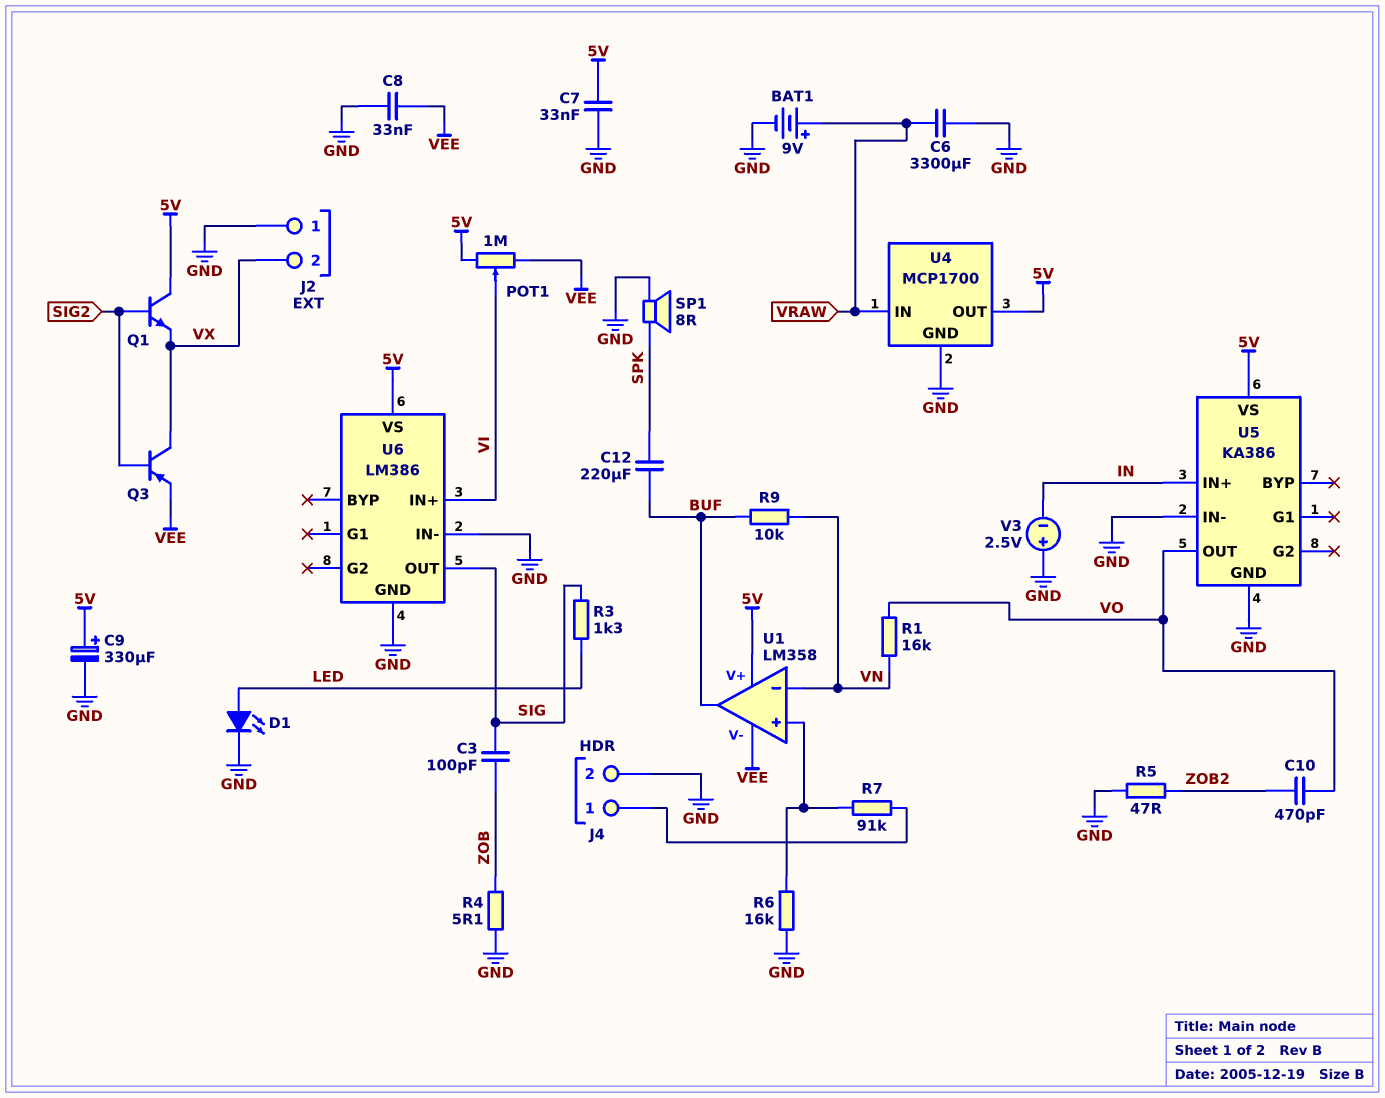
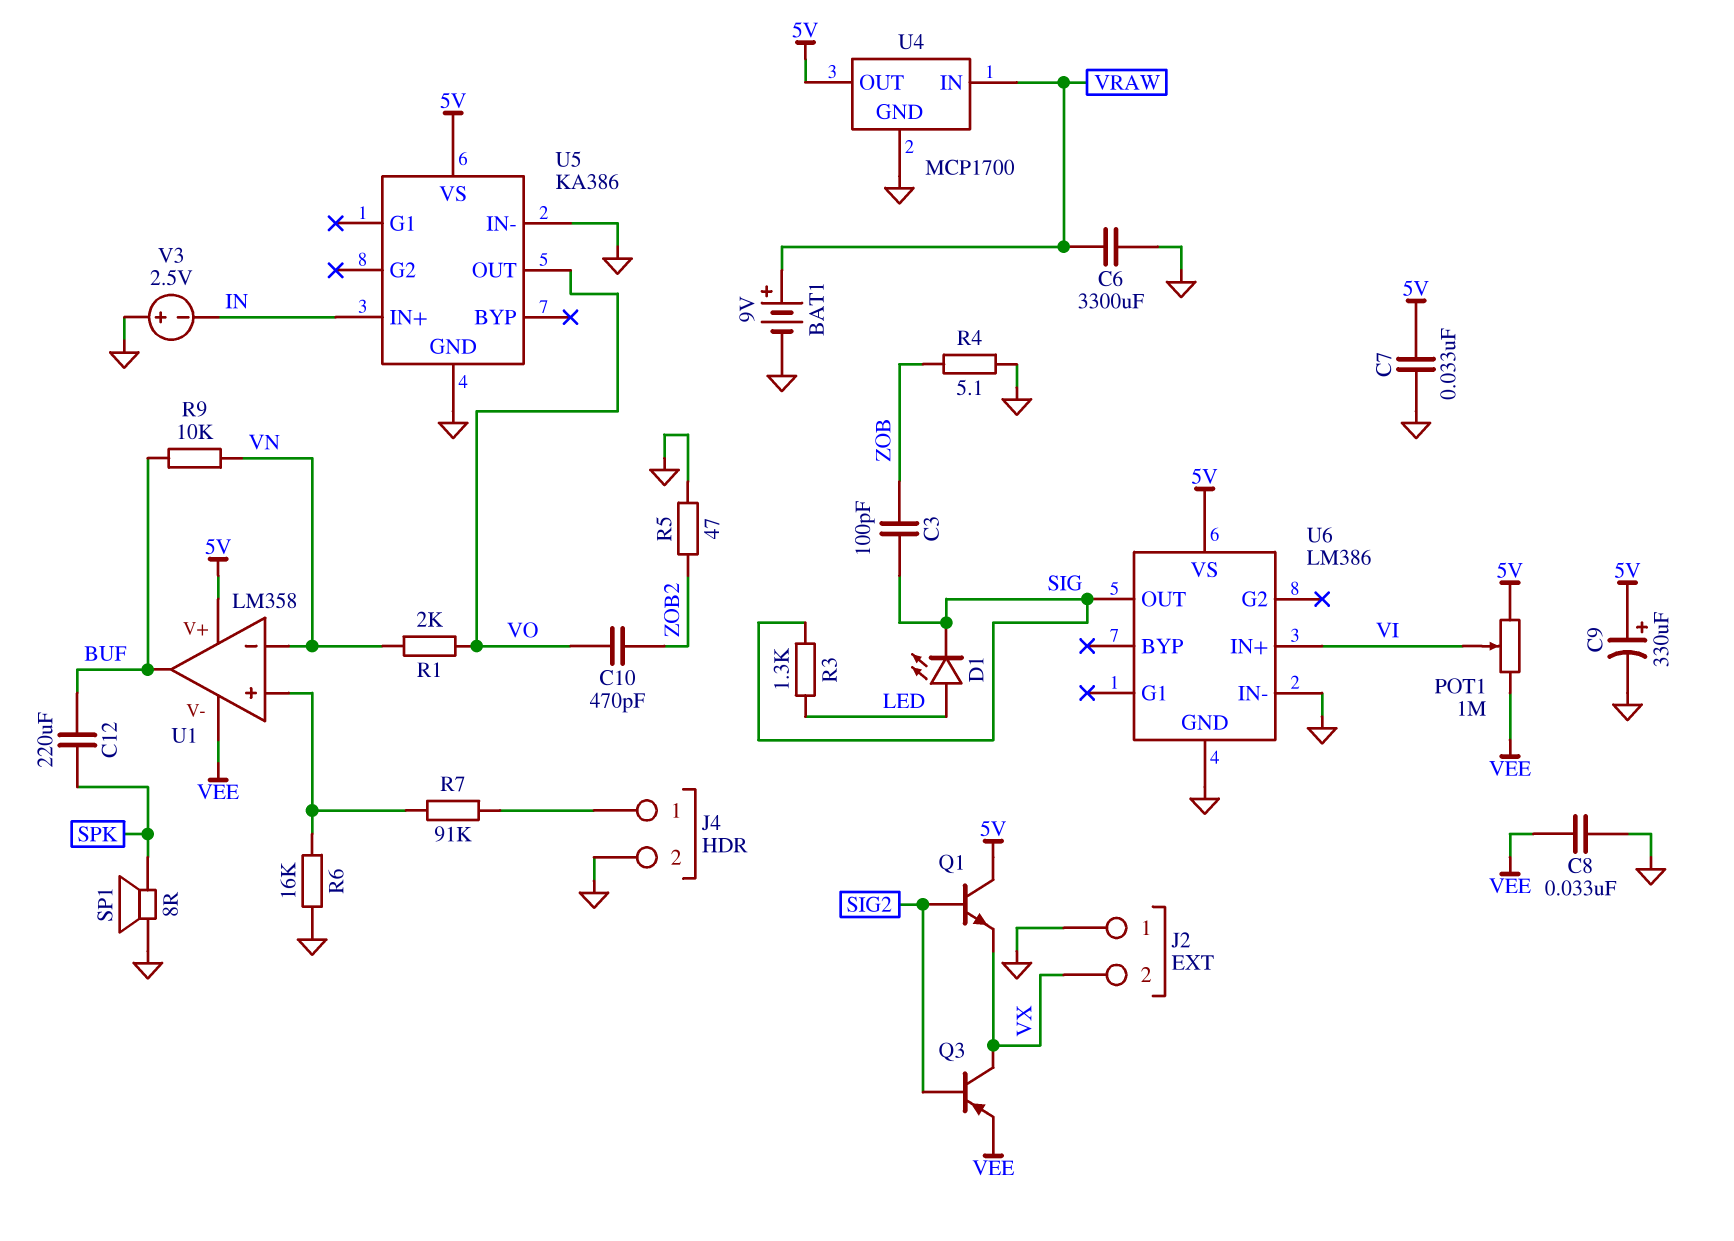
D1: LED (A LED, K GND) -> LED (A LED, K SIG)
R1: 16k (VN, VO) -> 2k (VN, VO)

